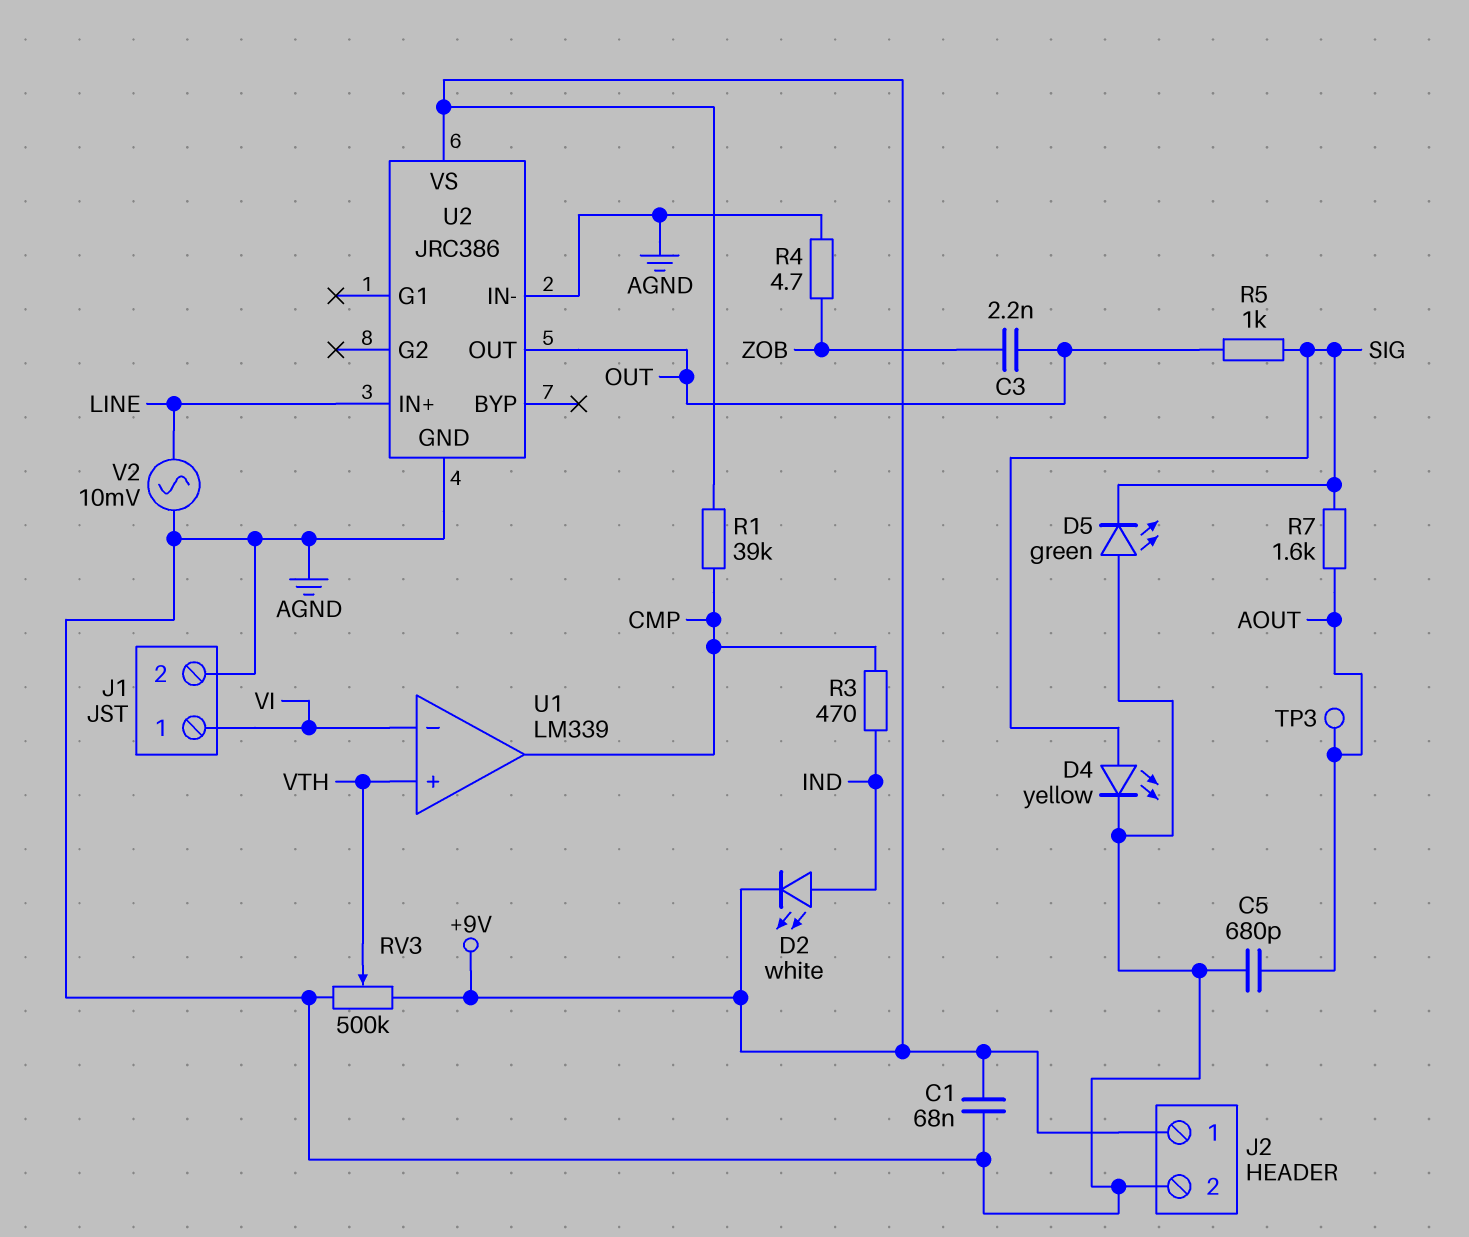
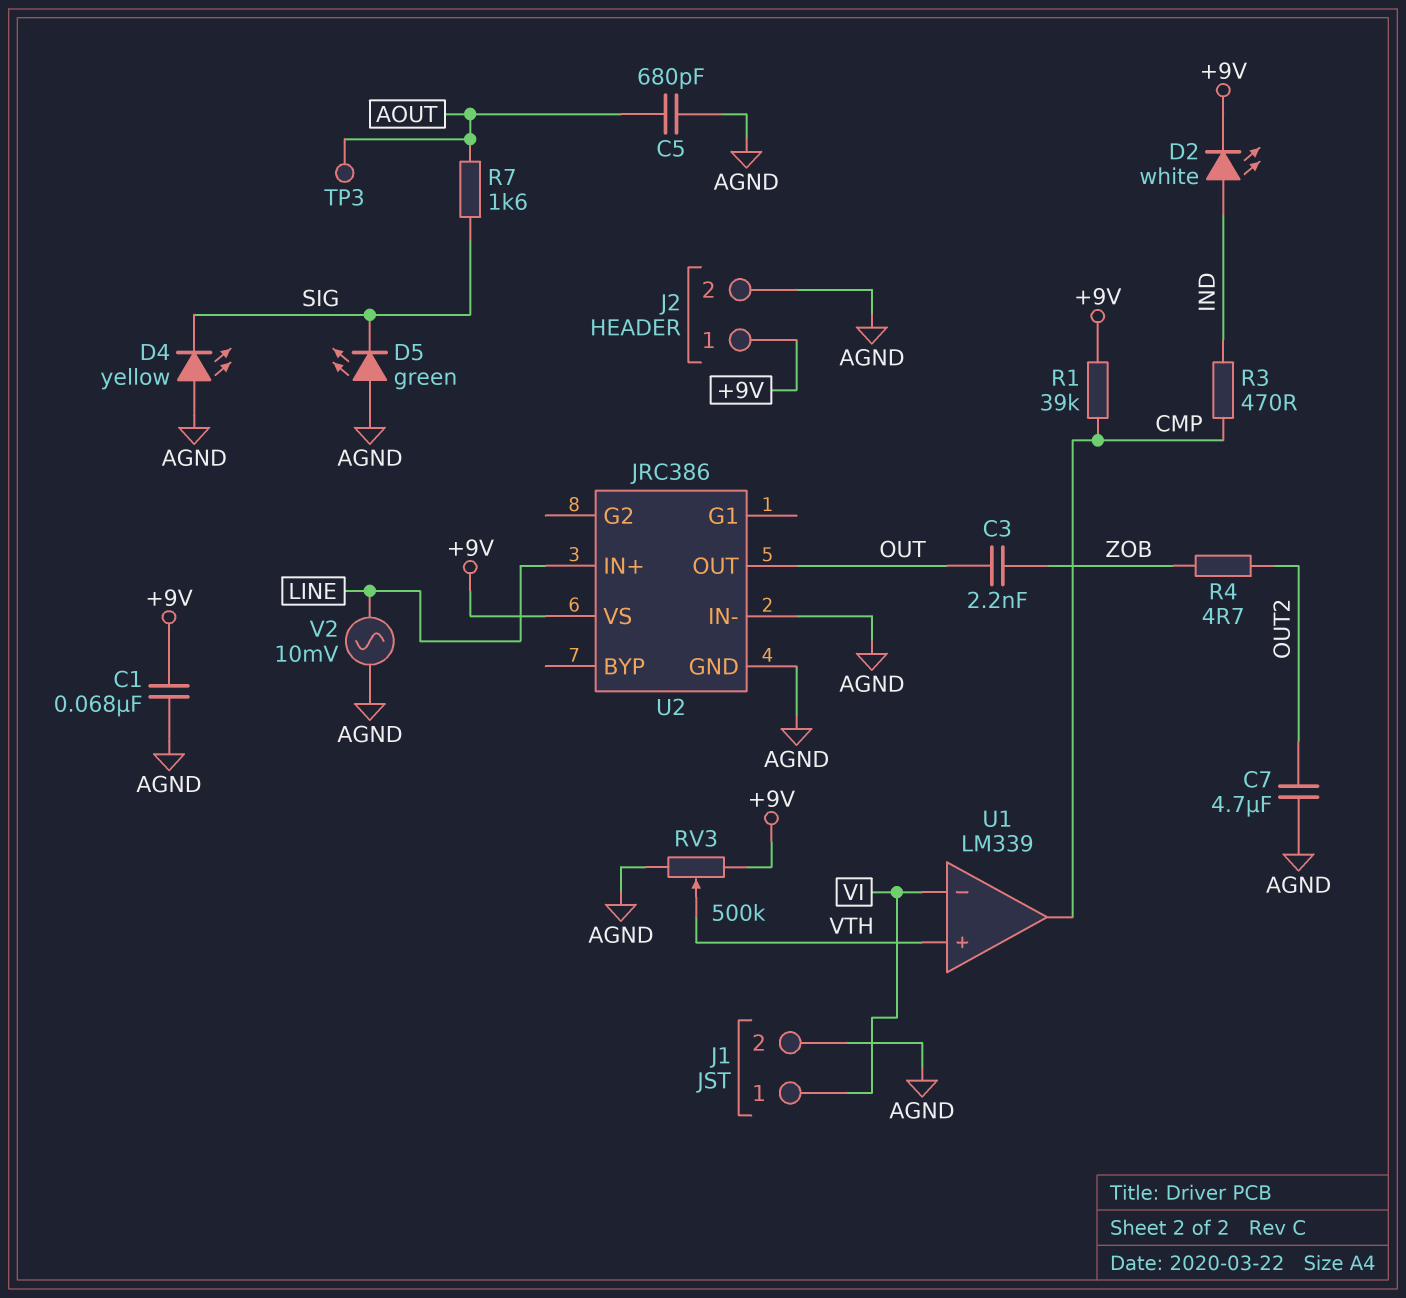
C7: none -> 4.7uF (AGND, OUT2)
D4: LED yellow (A SIG, K AGND) -> LED yellow (A AGND, K SIG)
R4: 4.7 (AGND, ZOB) -> 4.7 (OUT2, ZOB)
R5: 1k (OUT, SIG) -> none

